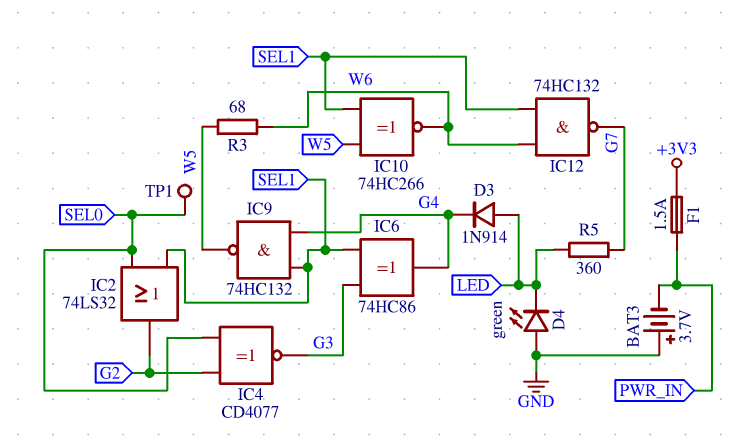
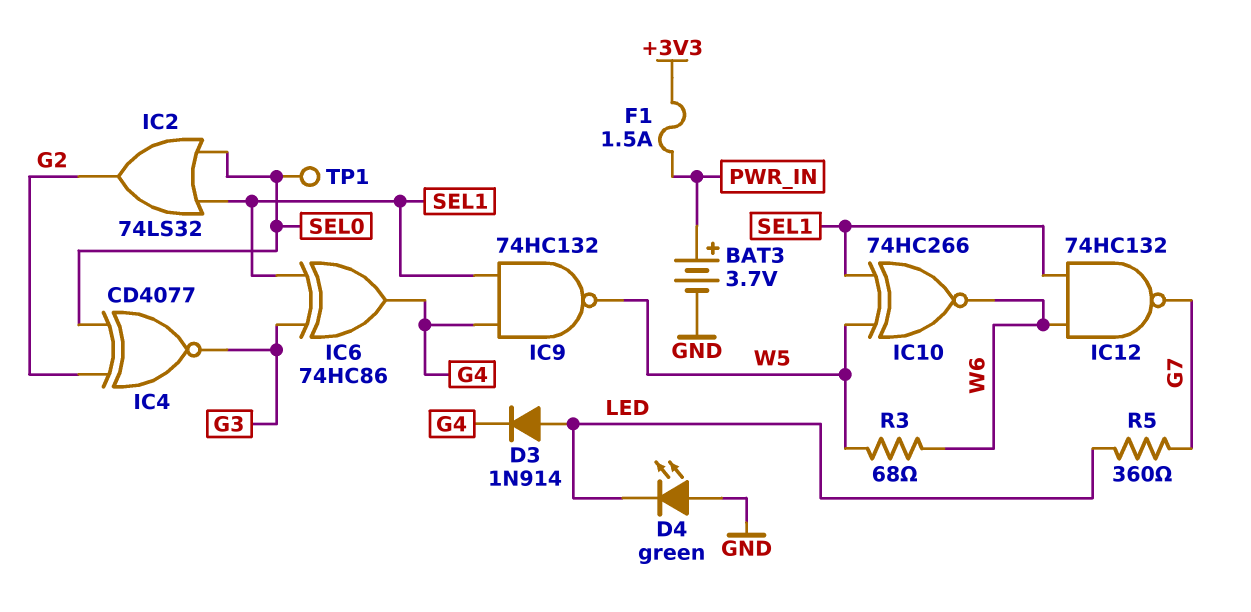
BAT3: 3.7V (plus GND, minus PWR_IN) -> 3.7V (plus PWR_IN, minus GND)

